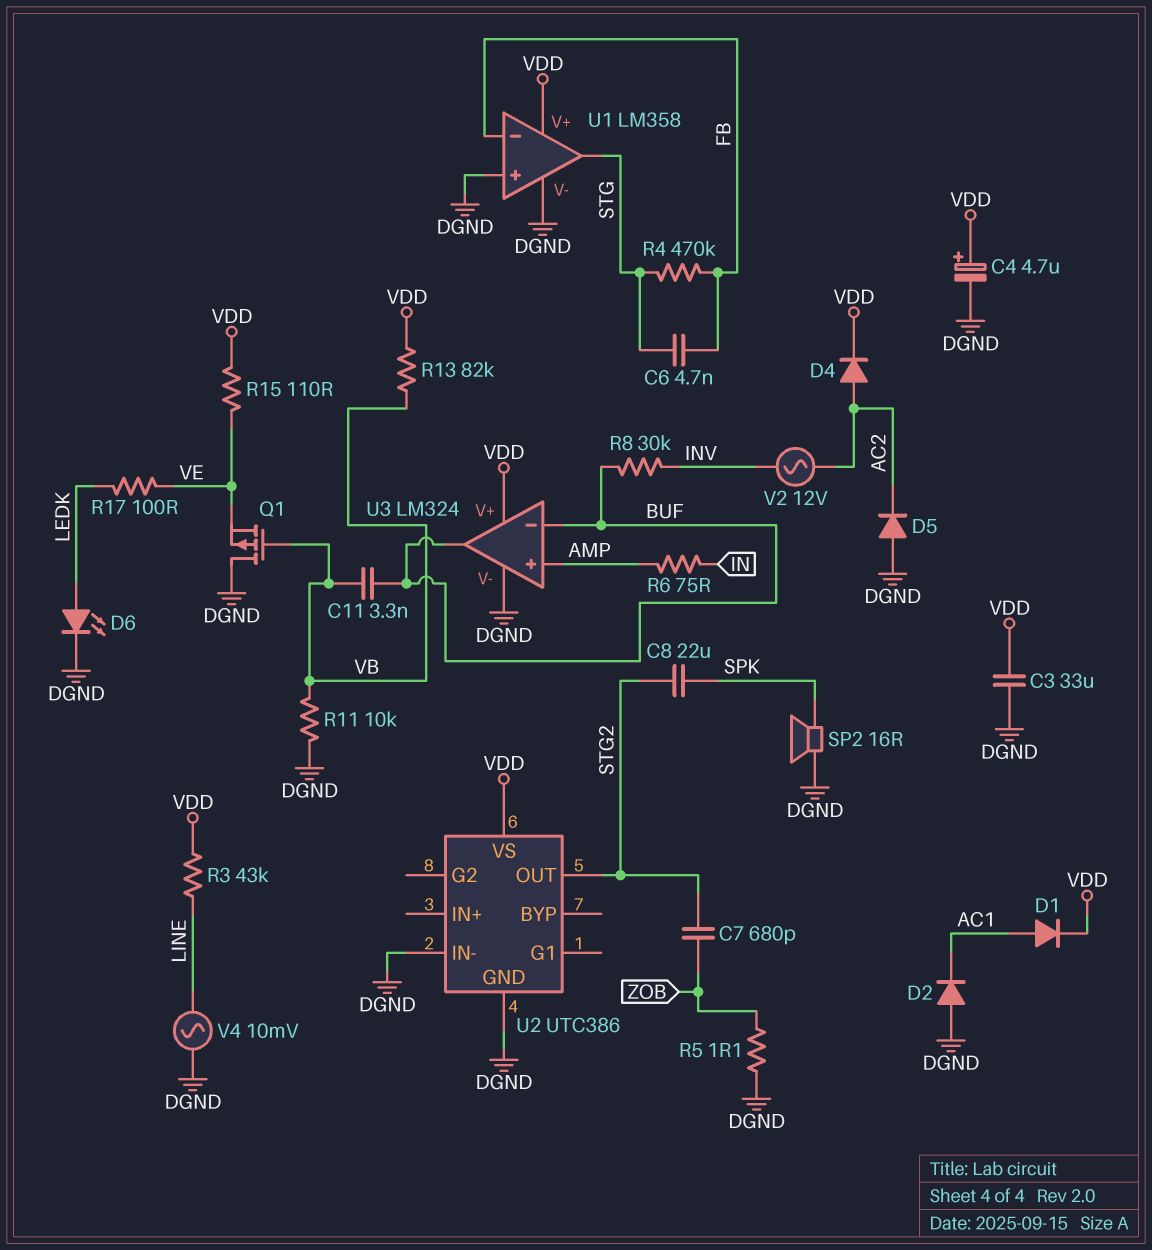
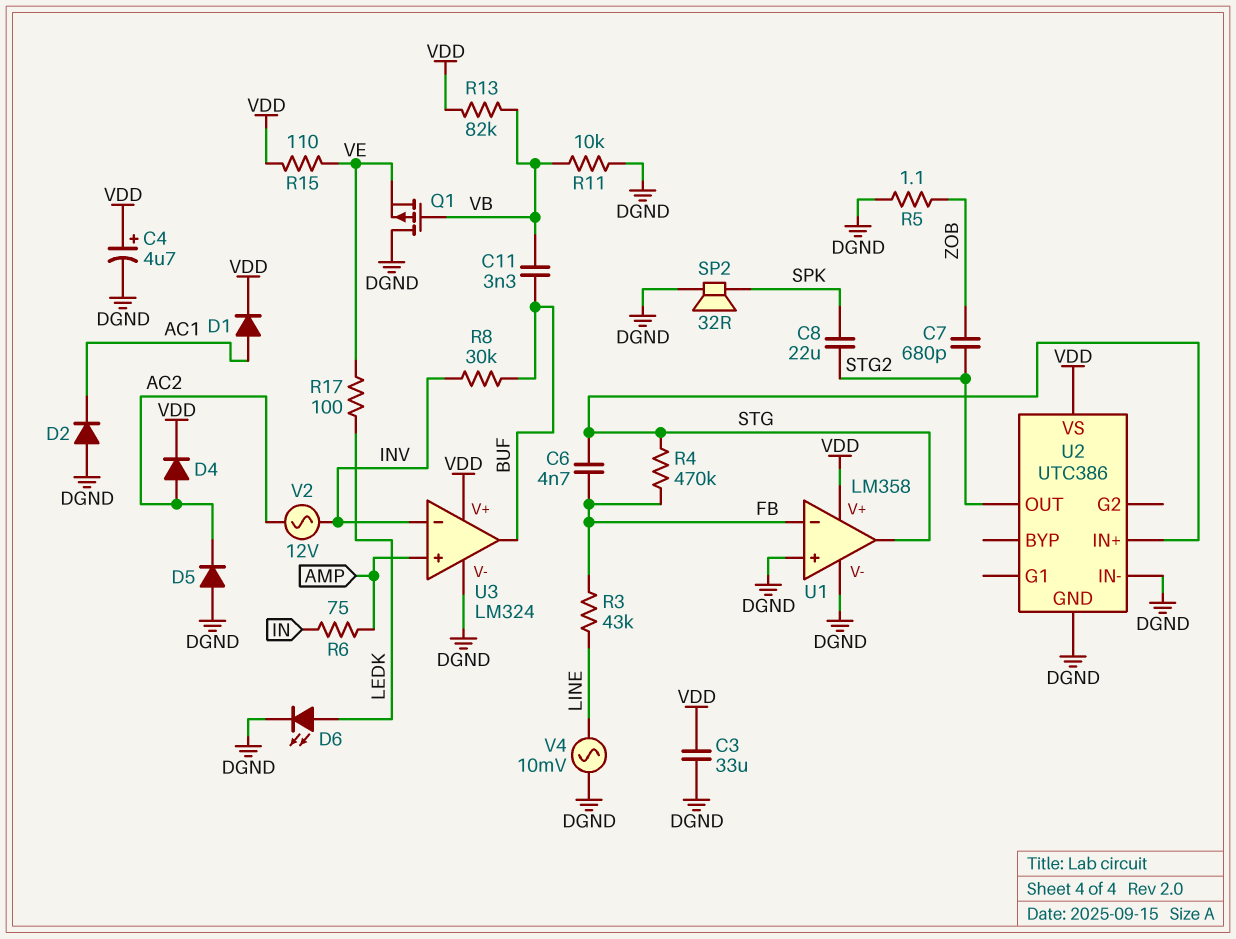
R3: 43k (LINE, VDD) -> 43k (FB, LINE)
SP2: speaker 16R (DGND, SPK) -> speaker 32R (DGND, SPK)
U2 pin IN+: none -> STG
U3 pin in-: BUF -> INV

